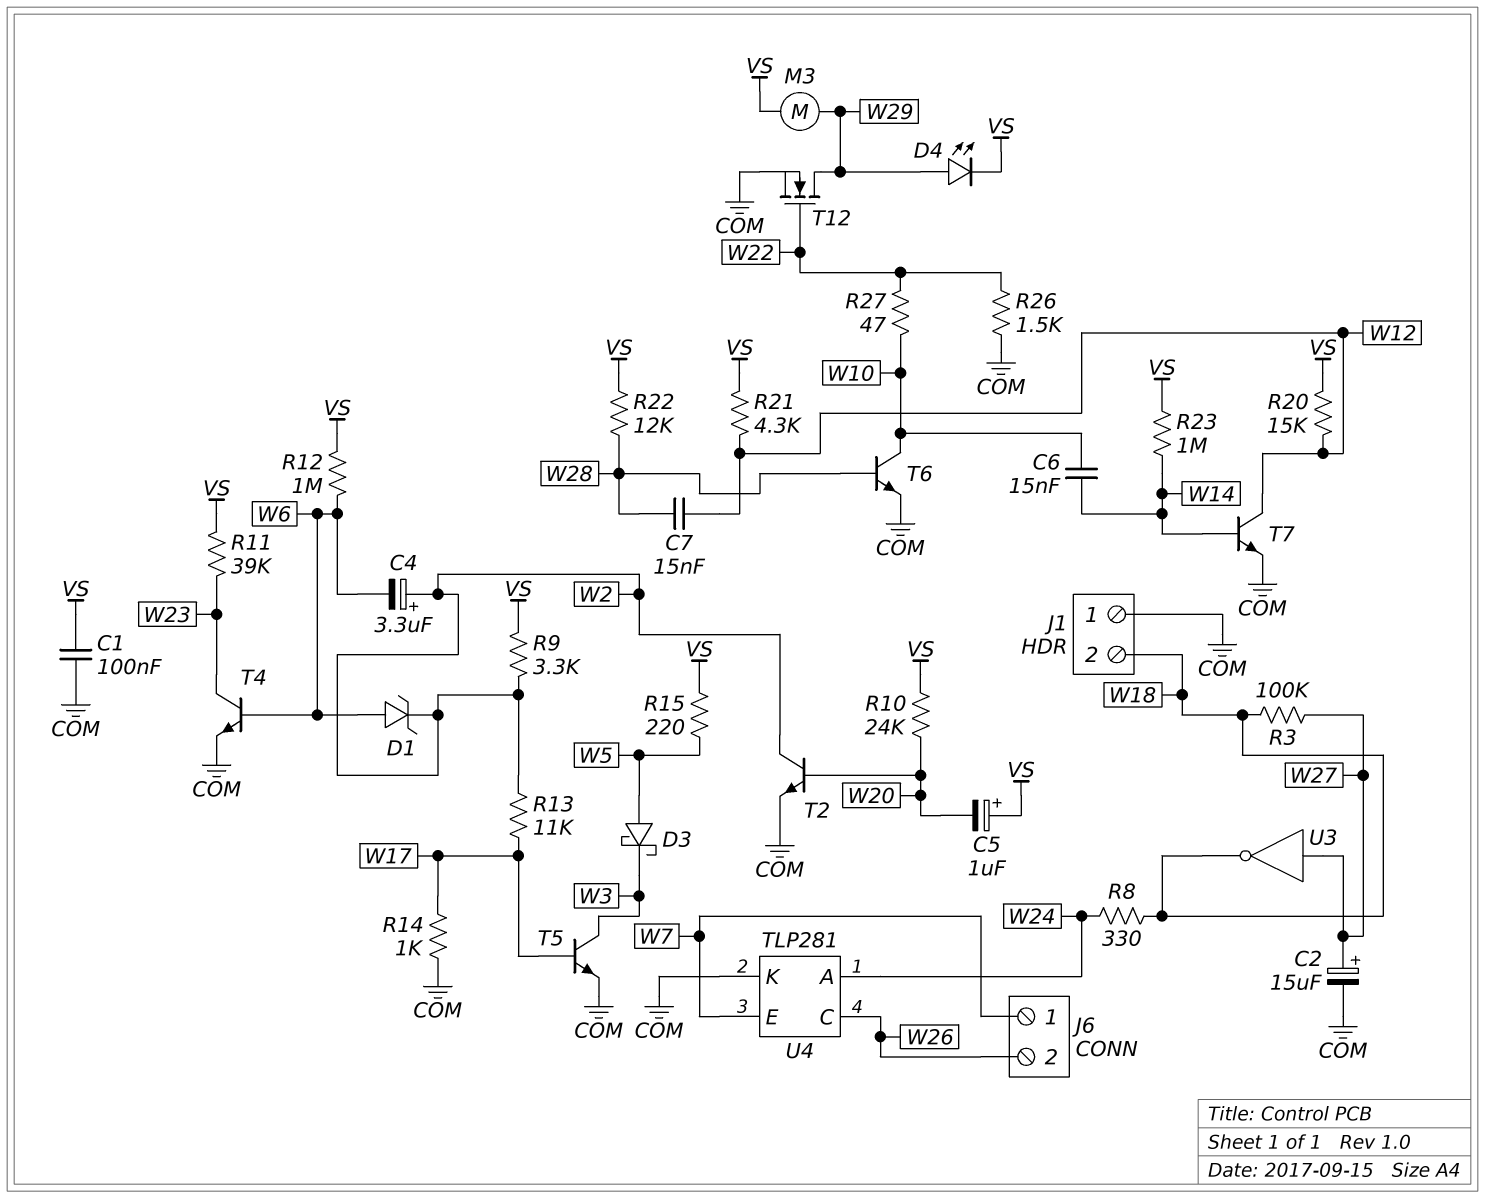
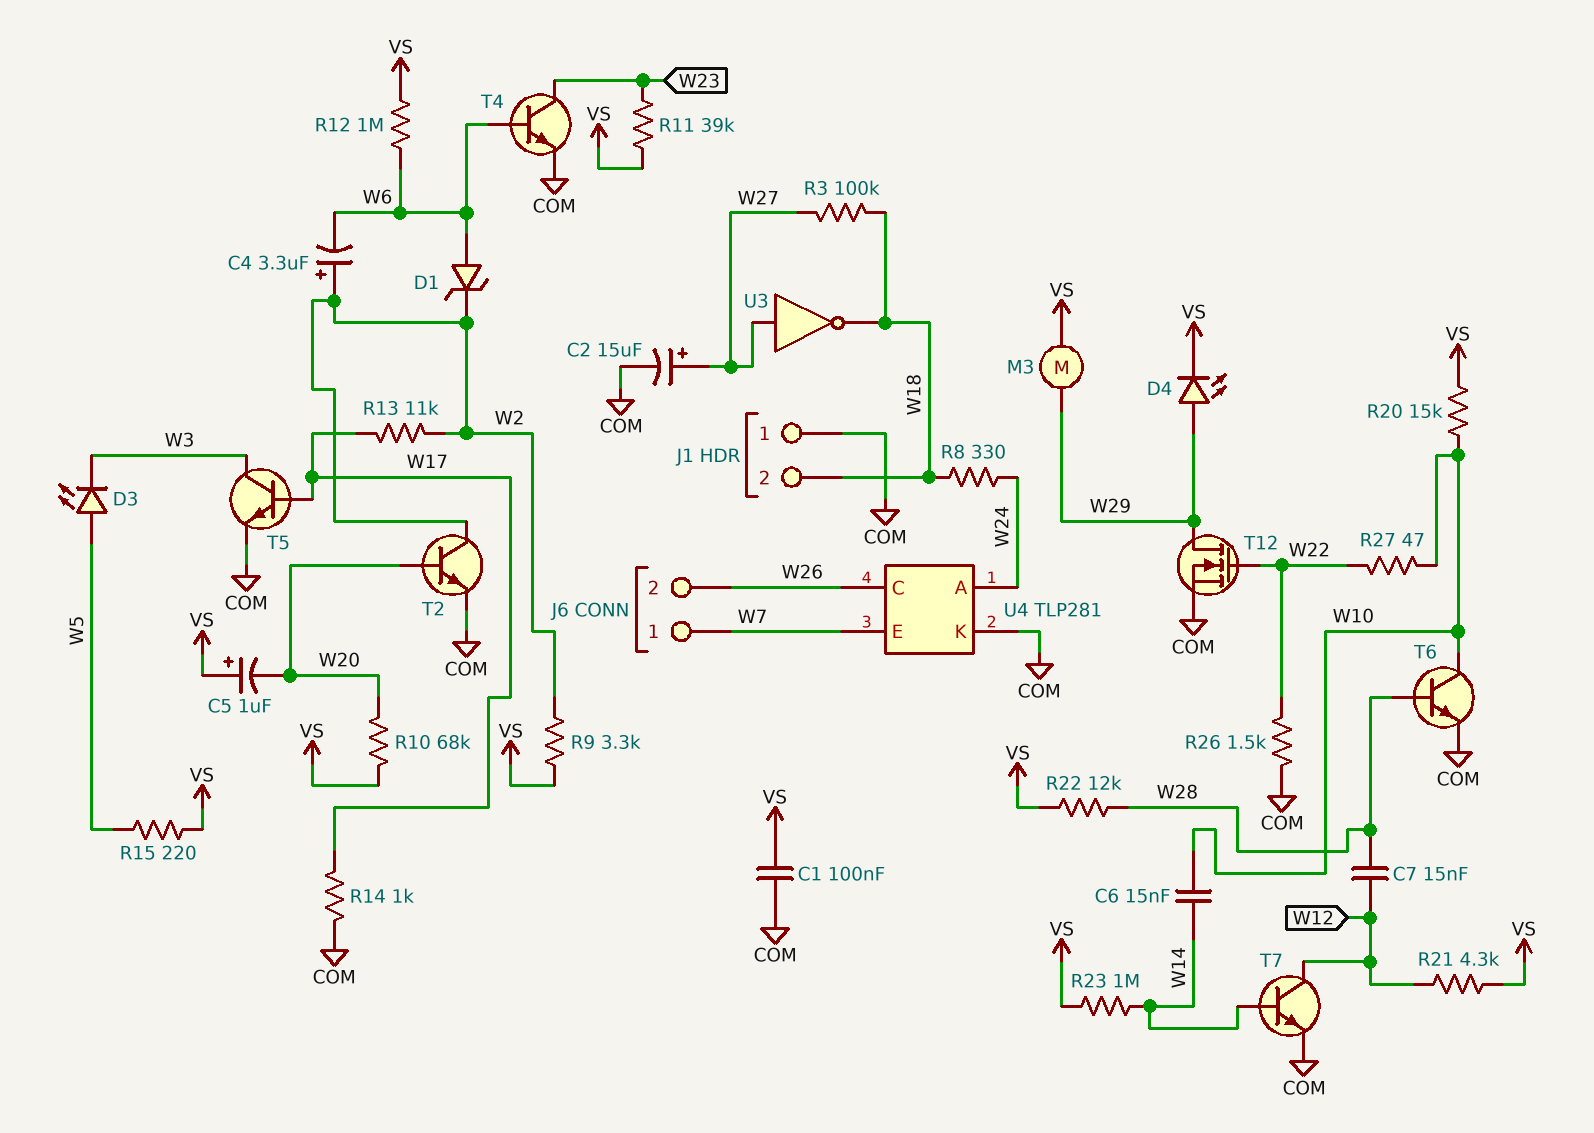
D3: schottky (A W5, K W3) -> LED (A W5, K W3)
R10: 24k (VS, W20) -> 68k (VS, W20)
R20: 15k (VS, W12) -> 15k (VS, W10)

